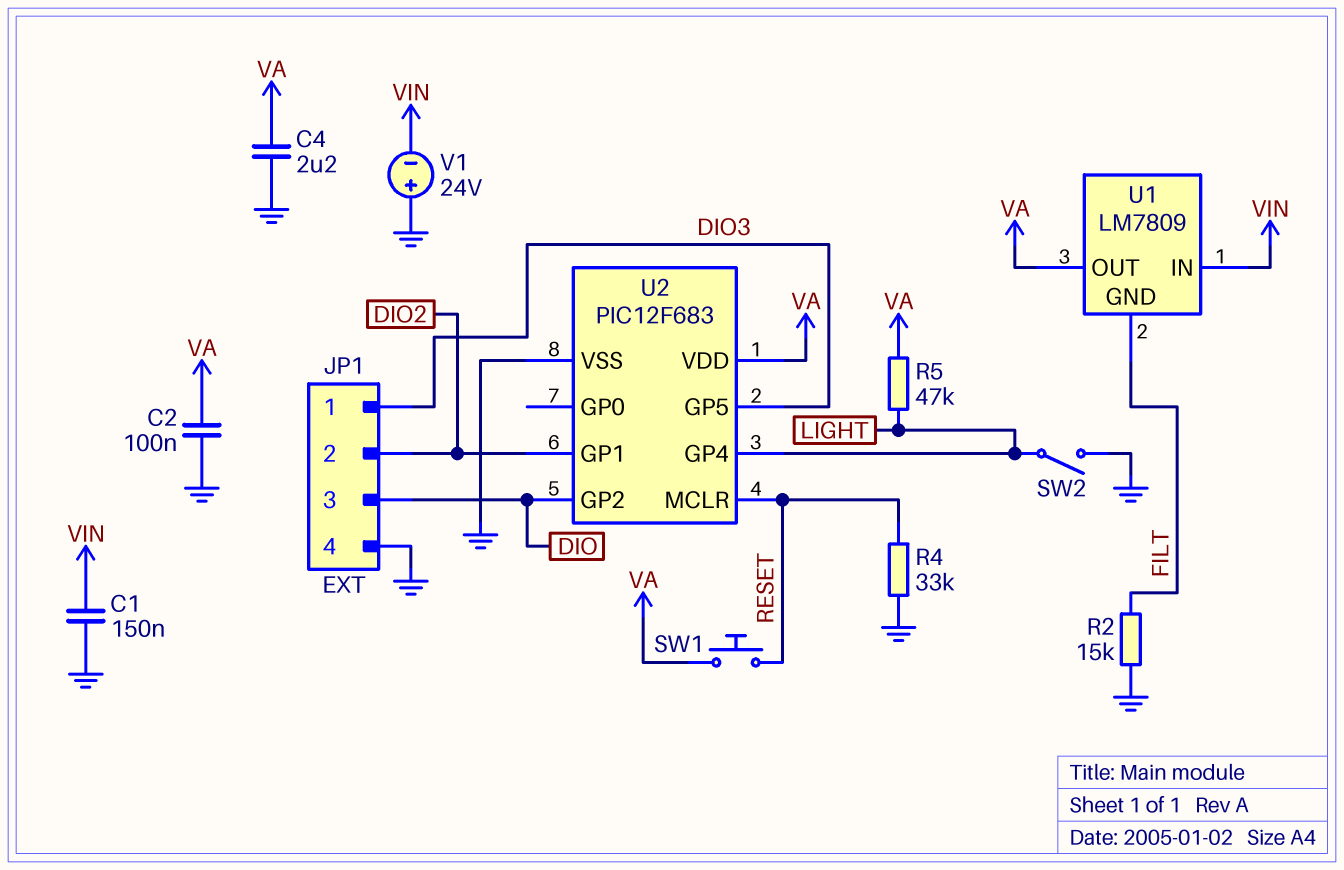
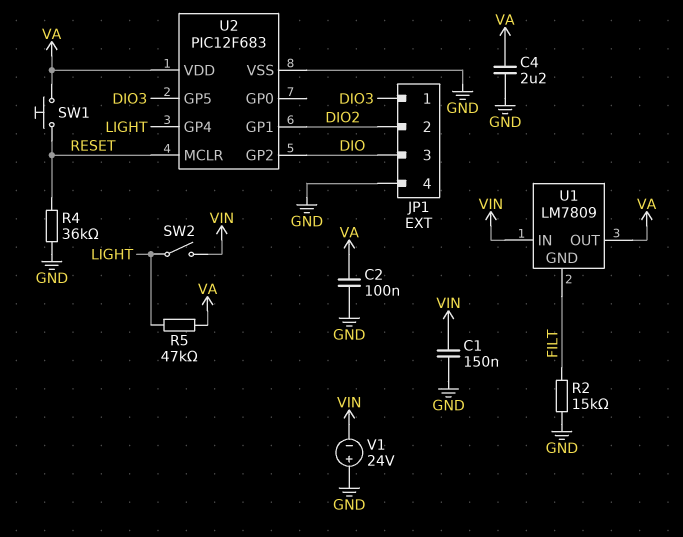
R4: 33k (GND, RESET) -> 36k (GND, RESET)
SW2: switch (GND, LIGHT) -> switch (LIGHT, VIN)

